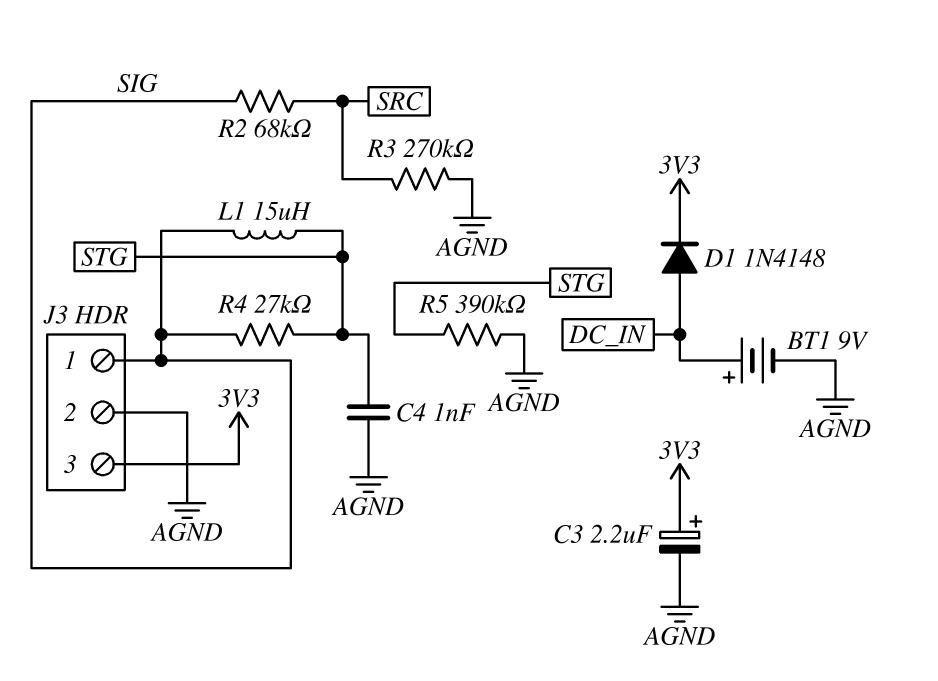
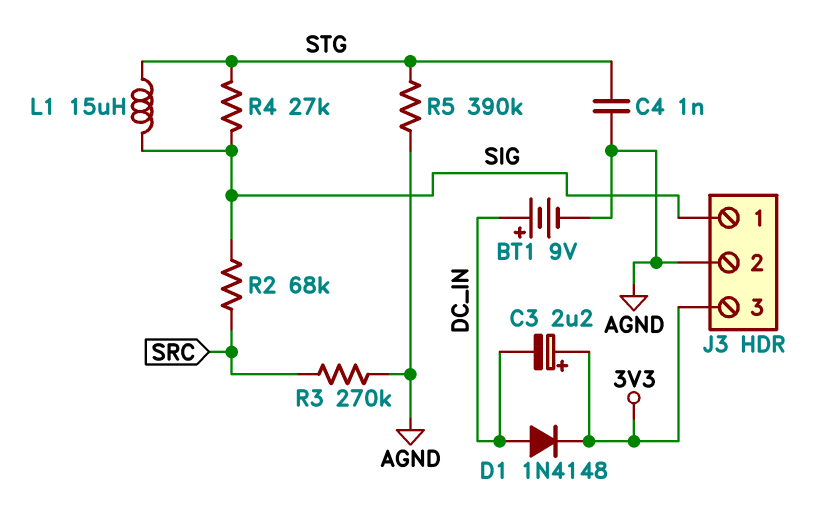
C3: 2.2uF (plus 3V3, minus AGND) -> 2.2uF (plus 3V3, minus DC_IN)

